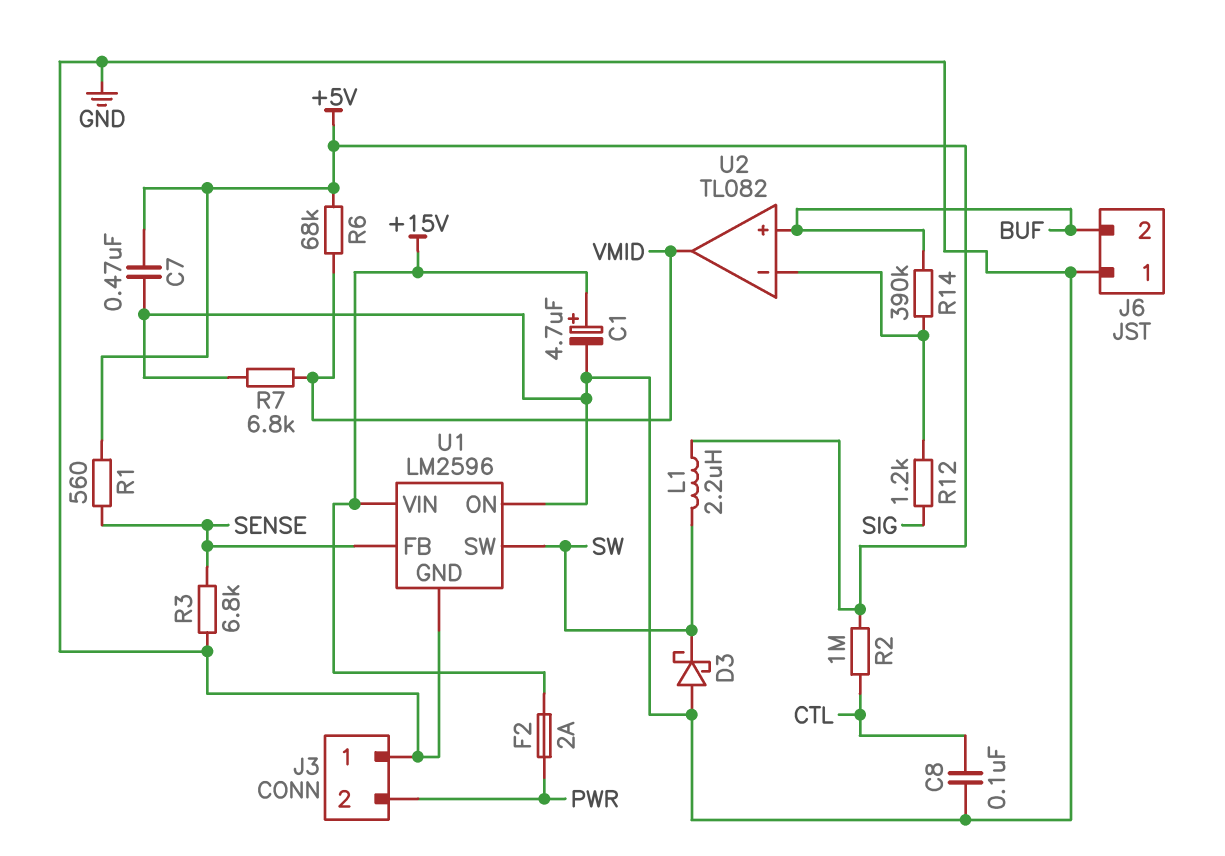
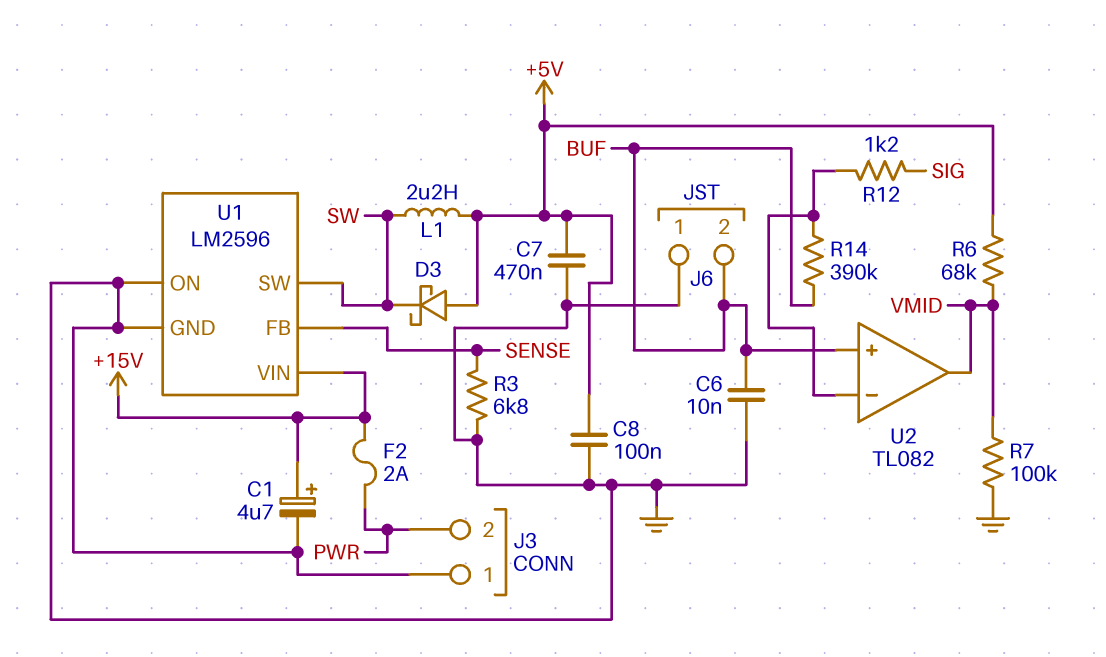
C6: none -> 10nF (BUF, GND)
C8: 100nF (CTL, GND) -> 100nF (+5V, GND)
D3: schottky (A GND, K SW) -> schottky (A +5V, K SW)
R1: 560 (+5V, SENSE) -> none
R2: 1M (+5V, CTL) -> none
R7: 6.8k (GND, VMID) -> 100k (GND, VMID)

